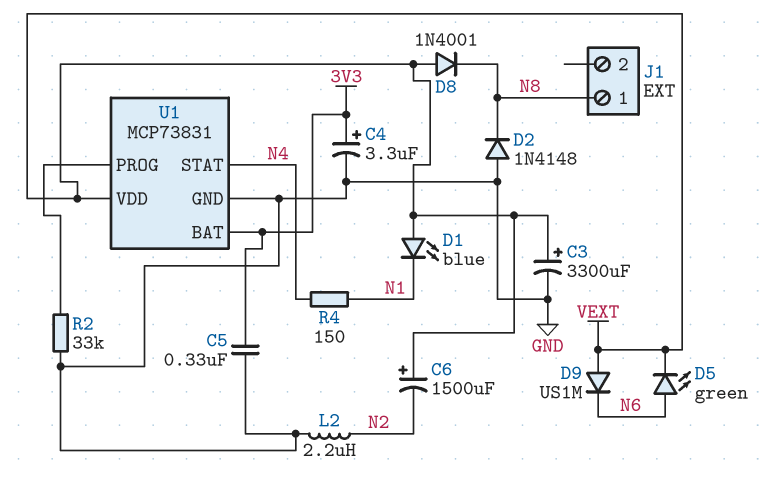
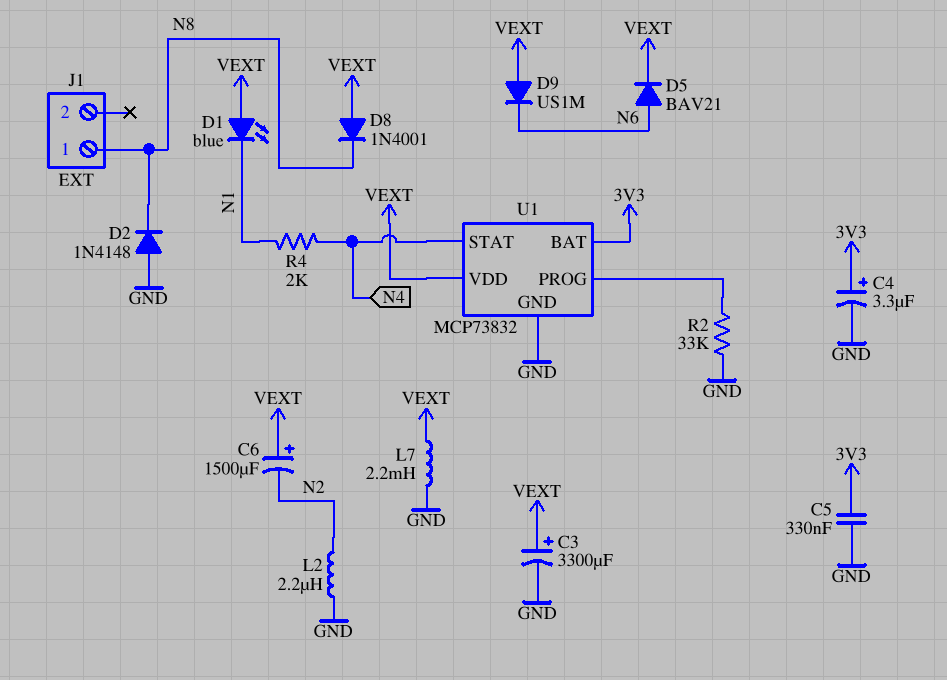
D5: LED green (A N6, K VEXT) -> diode BAV21 (A N6, K VEXT)
L7: none -> 2.2mH (GND, VEXT)
R4: 150 (N1, N4) -> 2k (N1, N4)
U1: MCP73831 -> MCP73832

